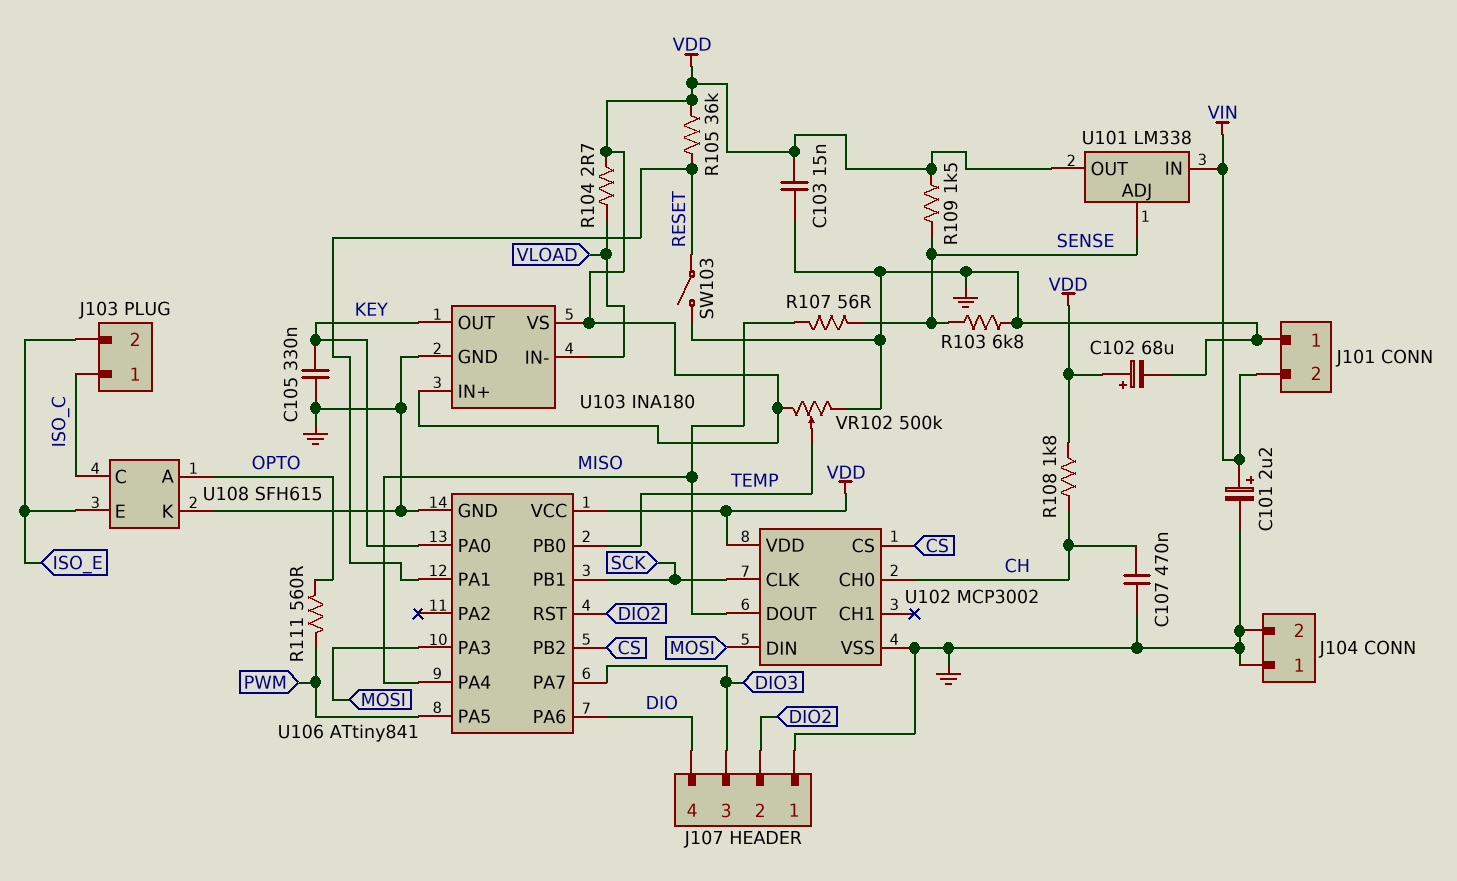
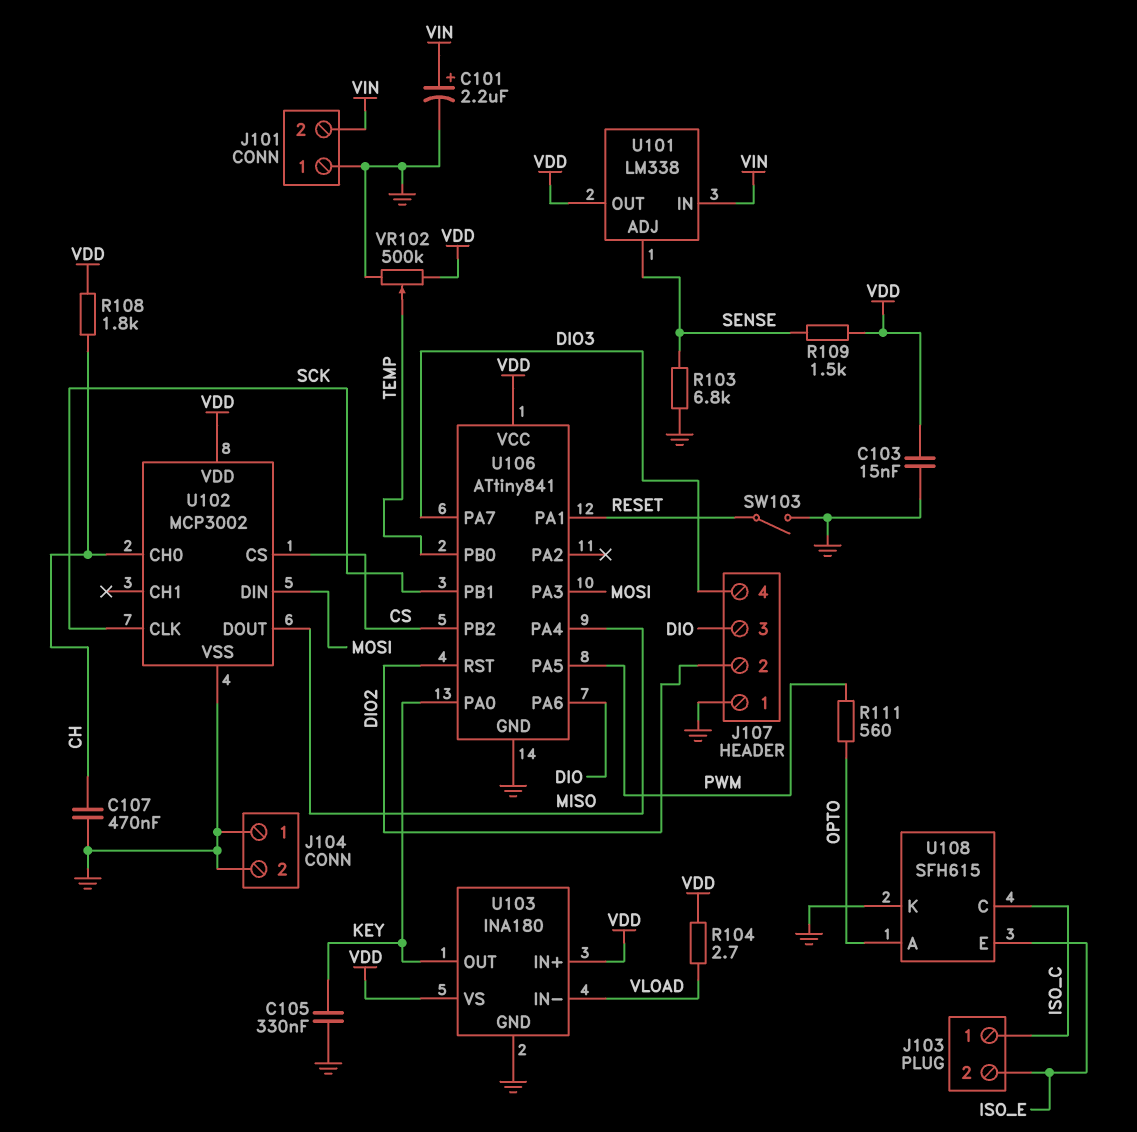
C102: 68uF (plus VDD, minus GND) -> none
J107 pin 3: DIO3 -> DIO
J107 pin 4: DIO -> DIO3
R105: 36k (RESET, VDD) -> none
R107: 56 (MISO, SENSE) -> none

